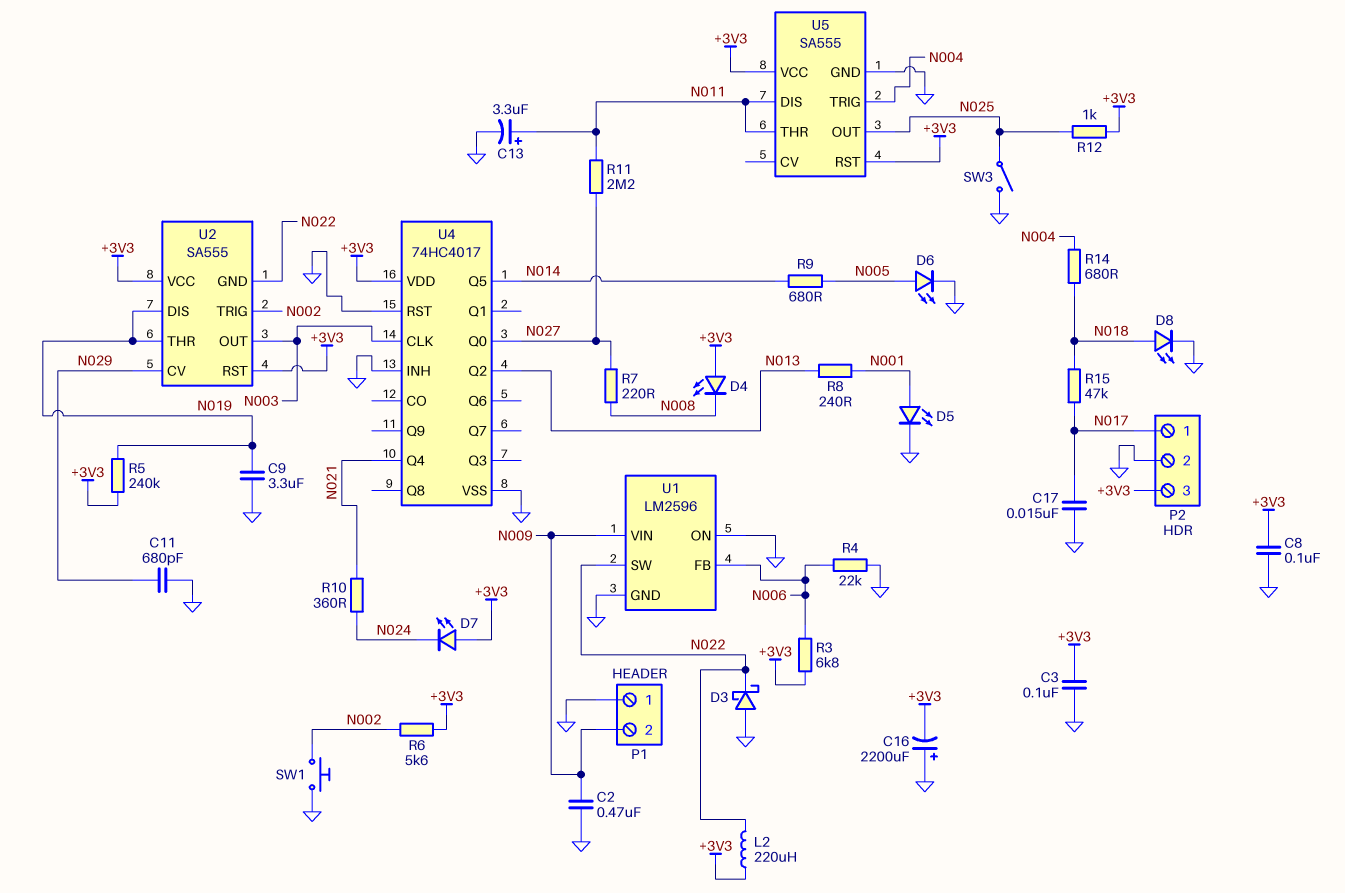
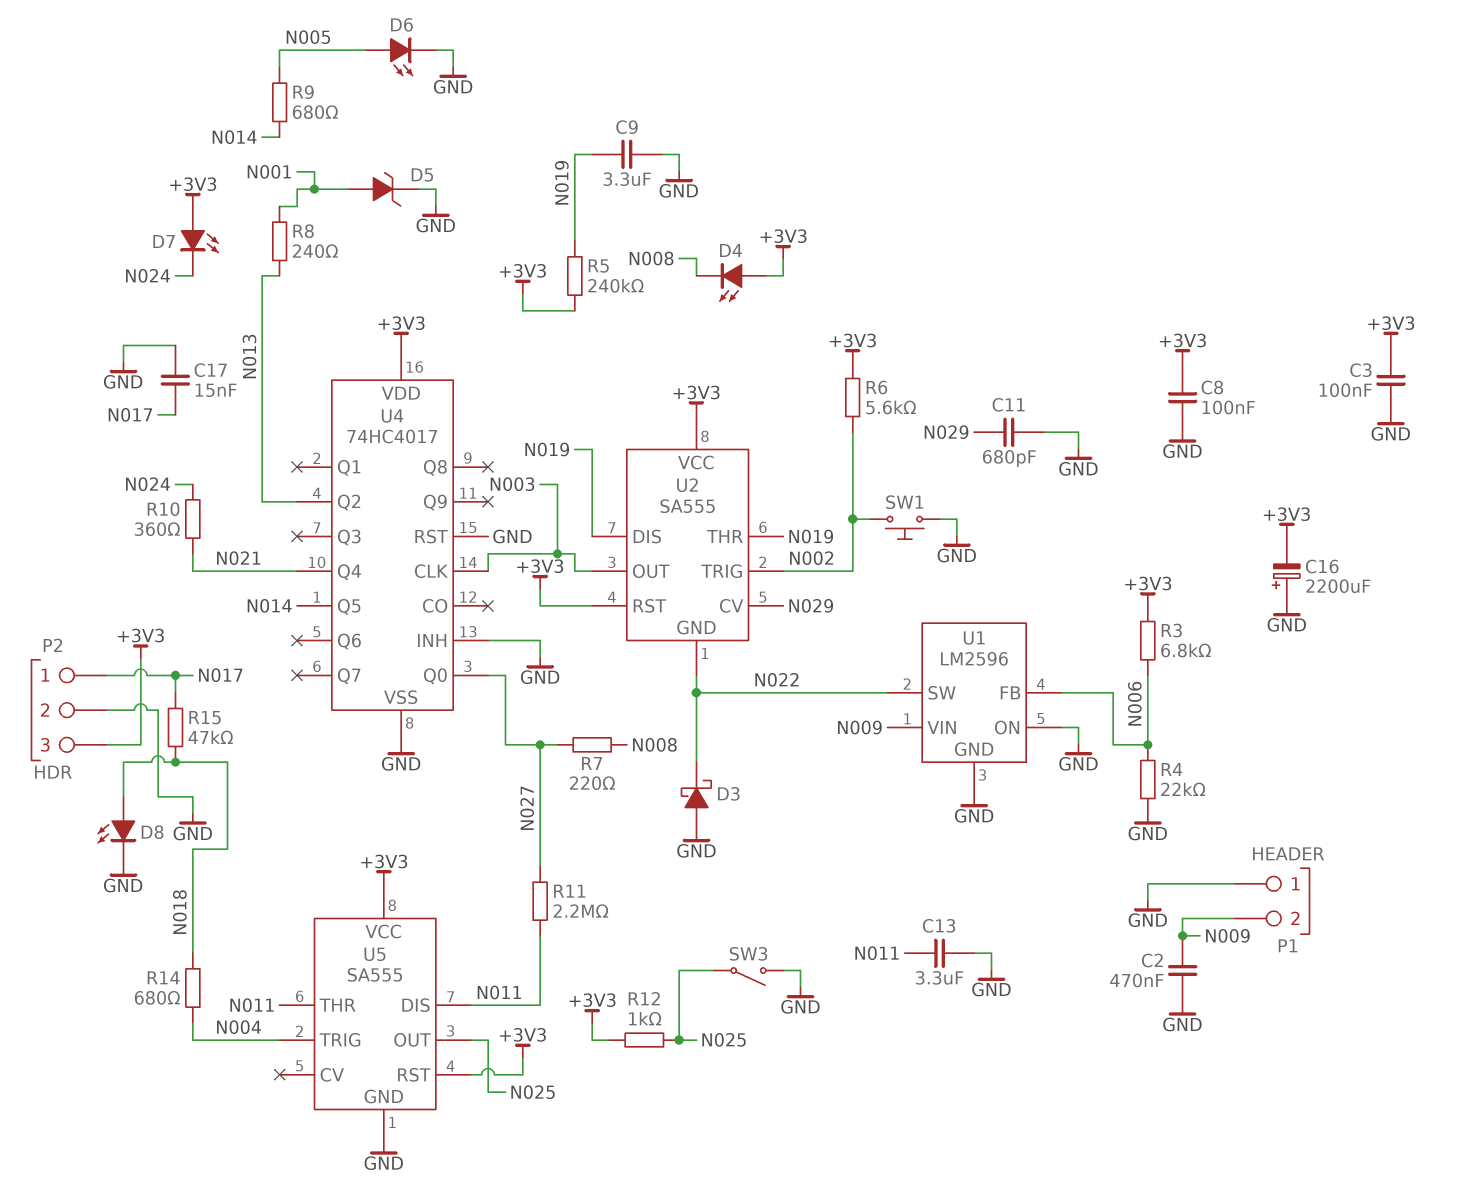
C13: 3.3uF (plus N011, minus GND) -> 3.3uF (GND, N011)
D5: LED (A N001, K GND) -> zener (A N001, K GND)
L2: 220uH (+3V3, N022) -> none

